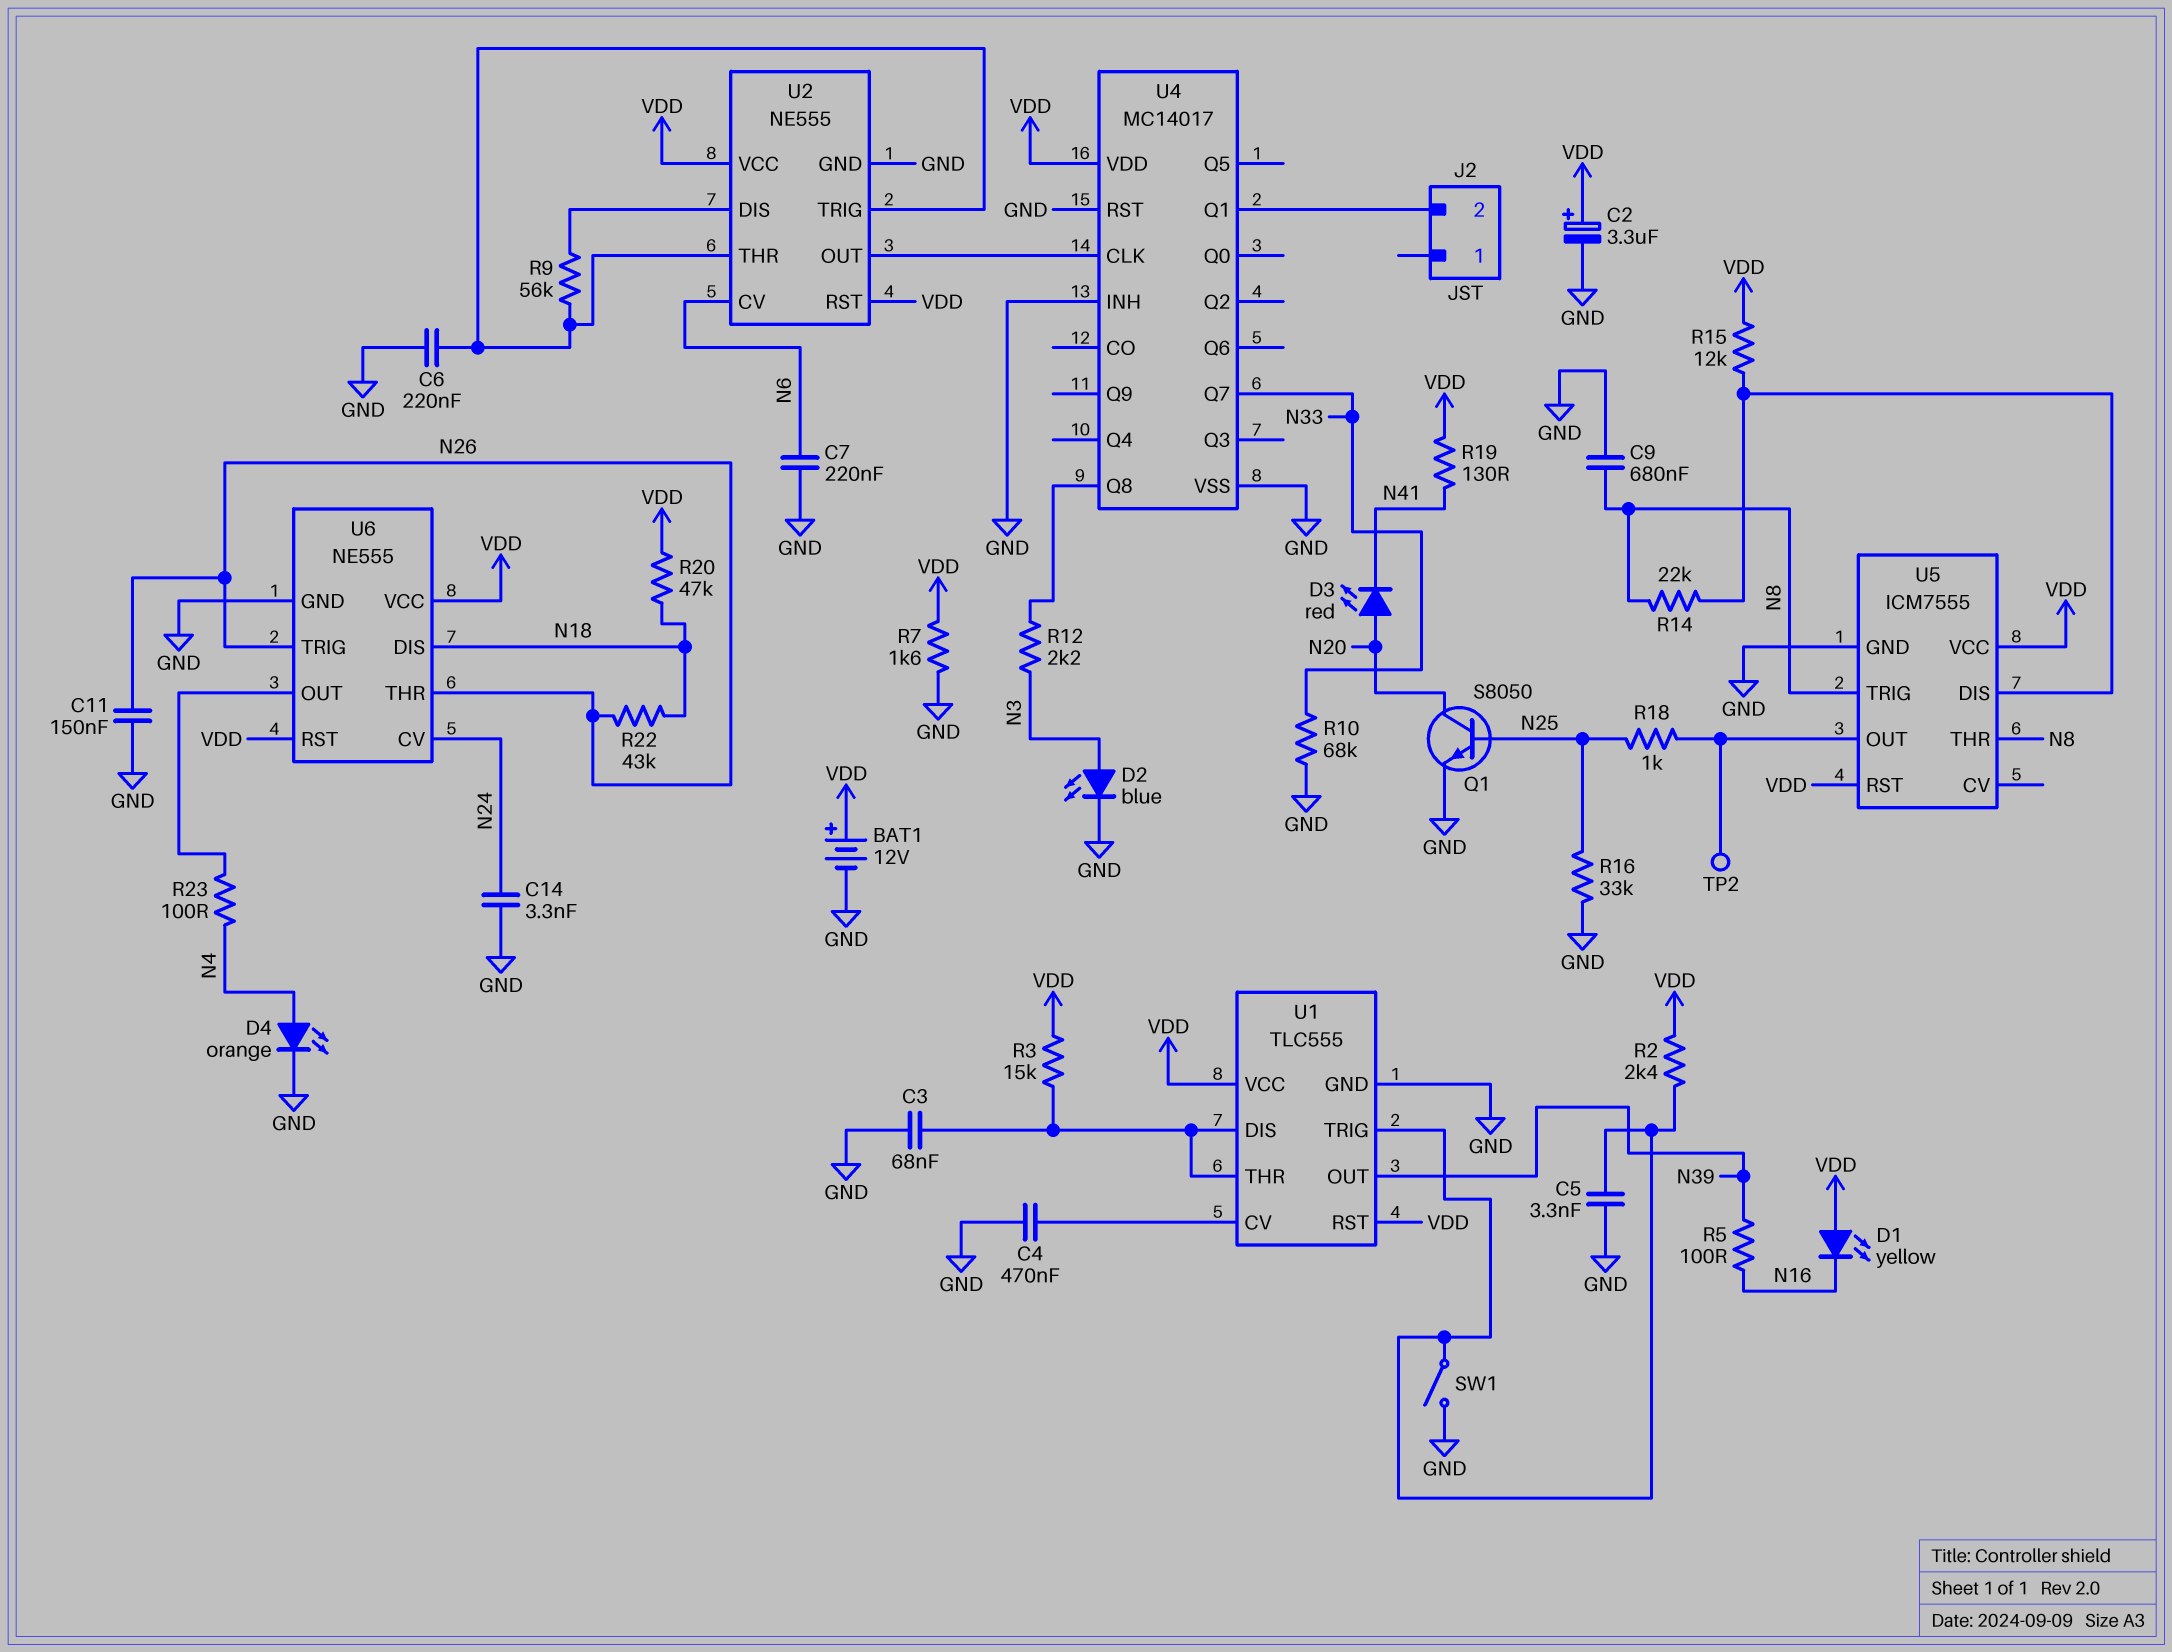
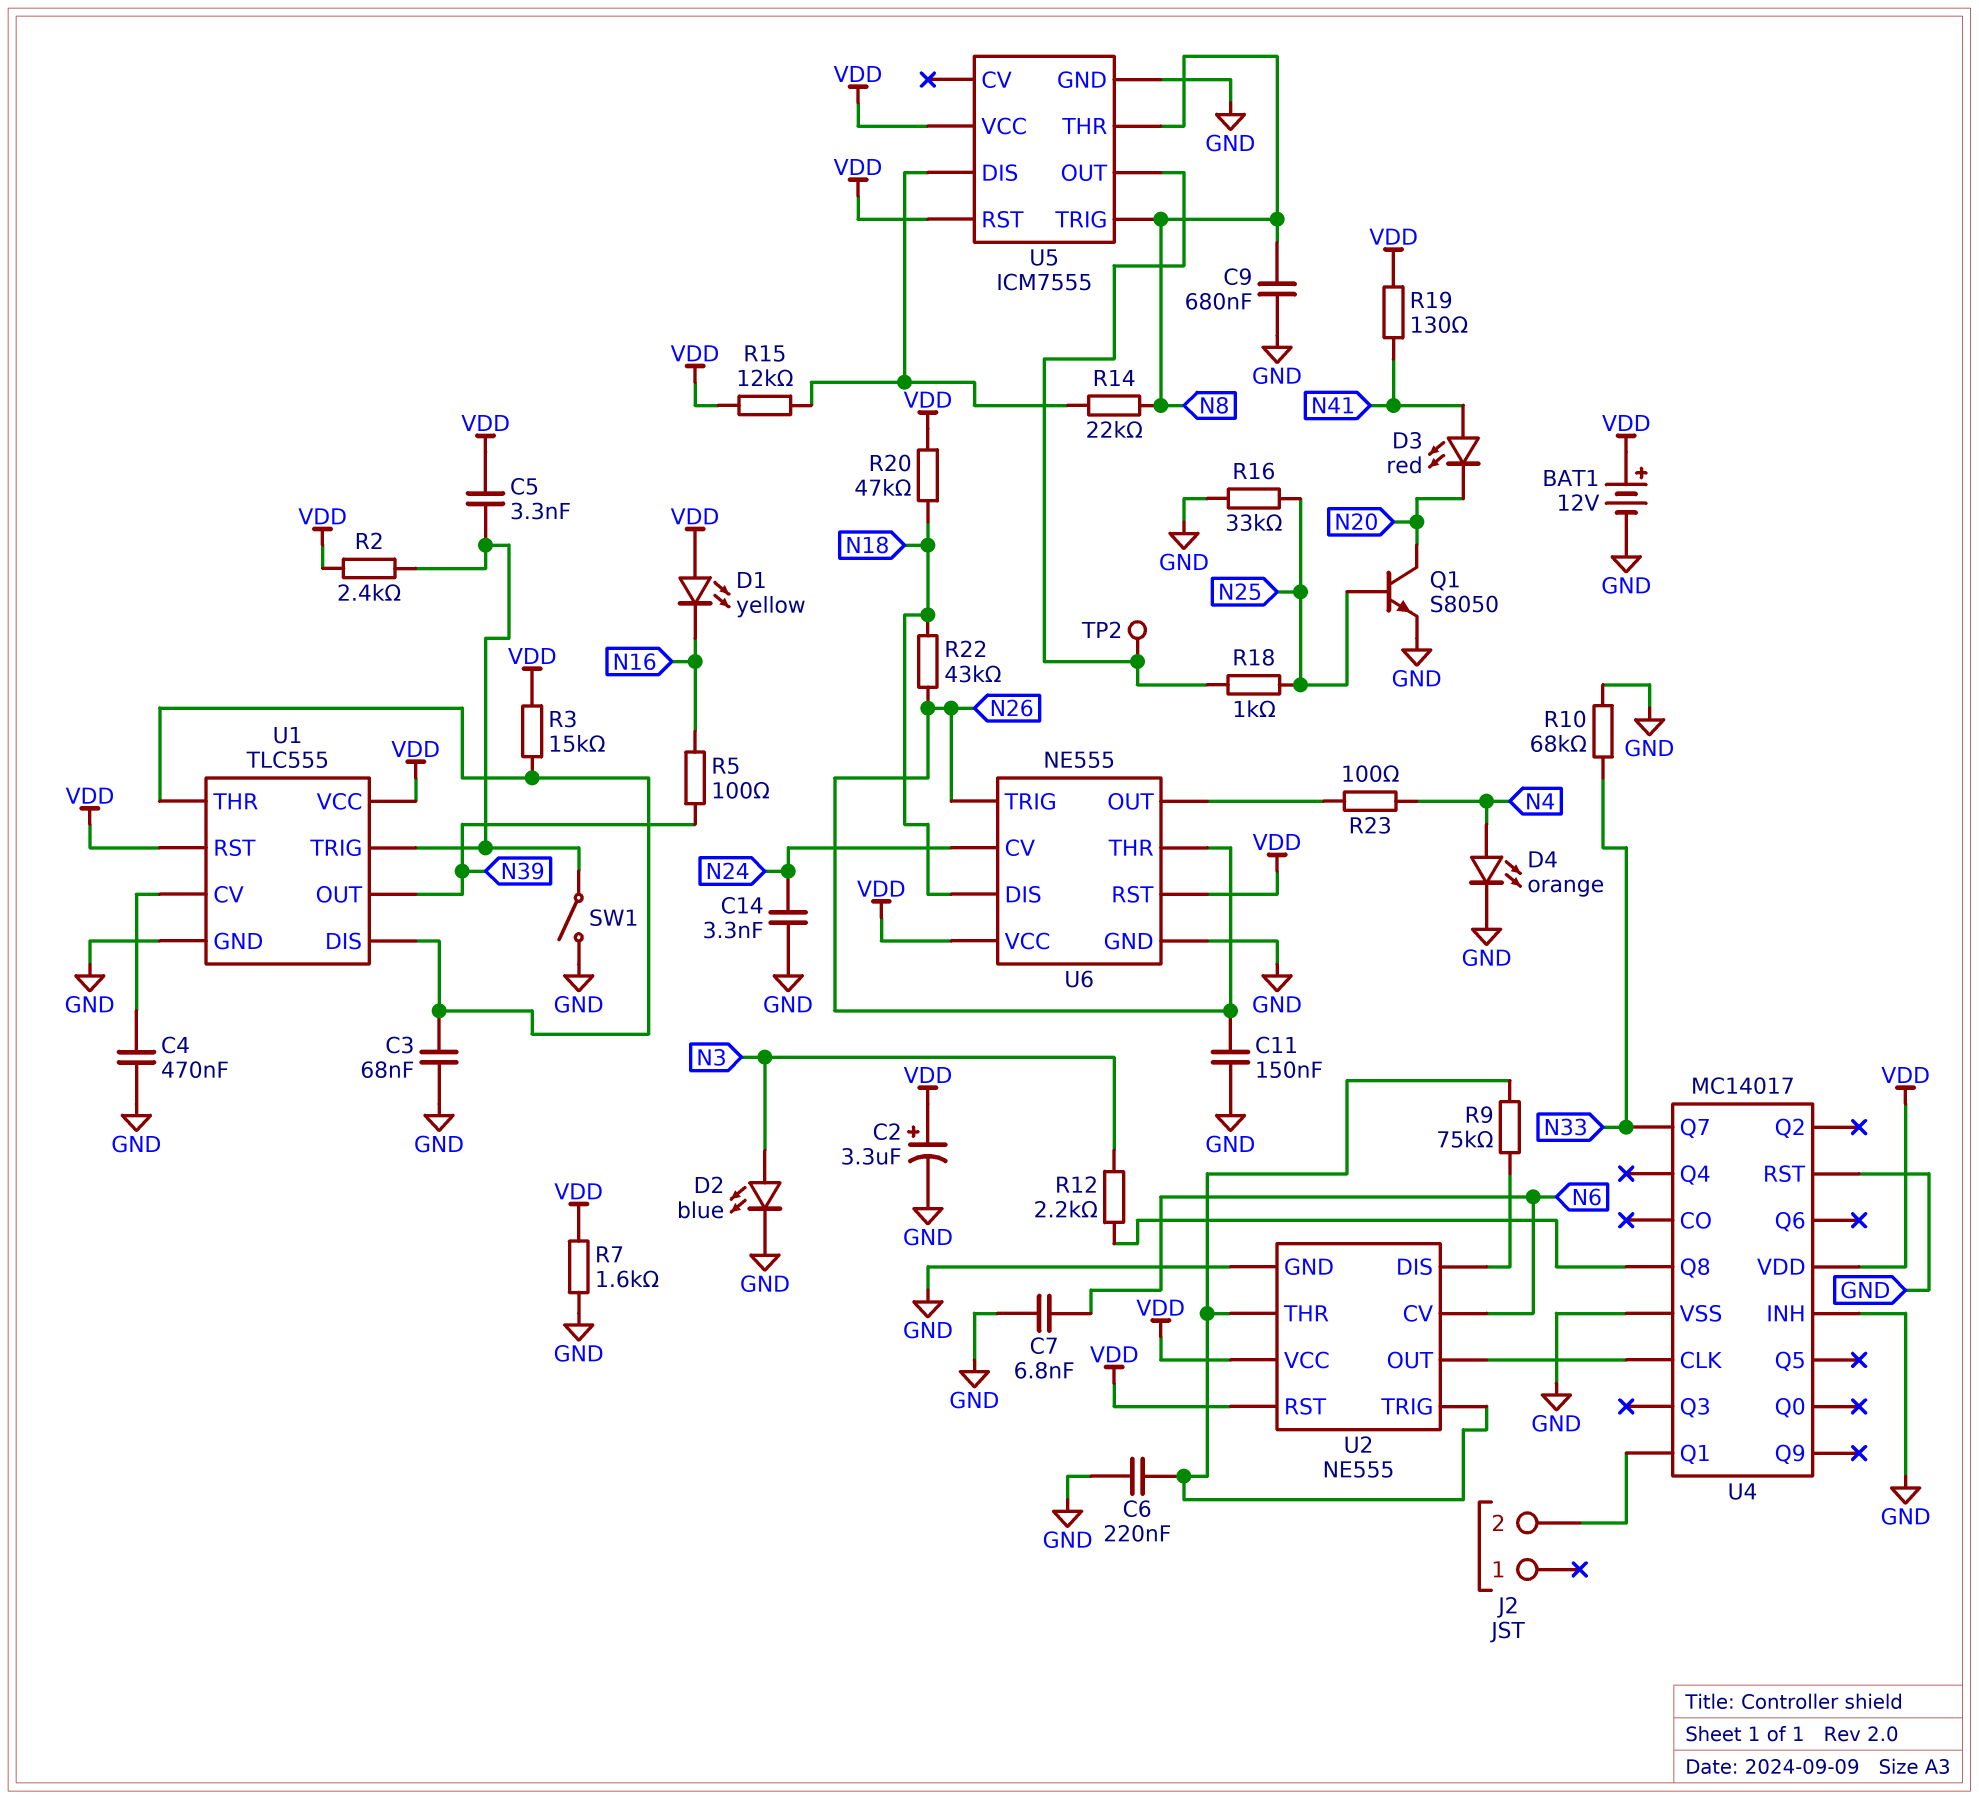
C5: 3.3nF (GND, U1/TRIG) -> 3.3nF (U1/TRIG, VDD)
C7: 220nF (GND, N6) -> 6.8nF (GND, N6)
D3: LED red (A N20, K N41) -> LED red (A N41, K N20)
R9: 56k (U2/DIS, U2/THR) -> 75k (U2/DIS, U2/THR)

